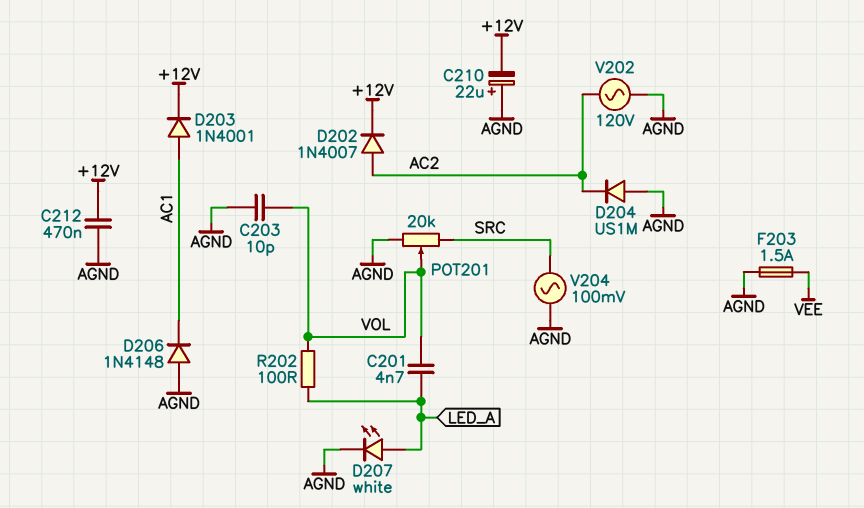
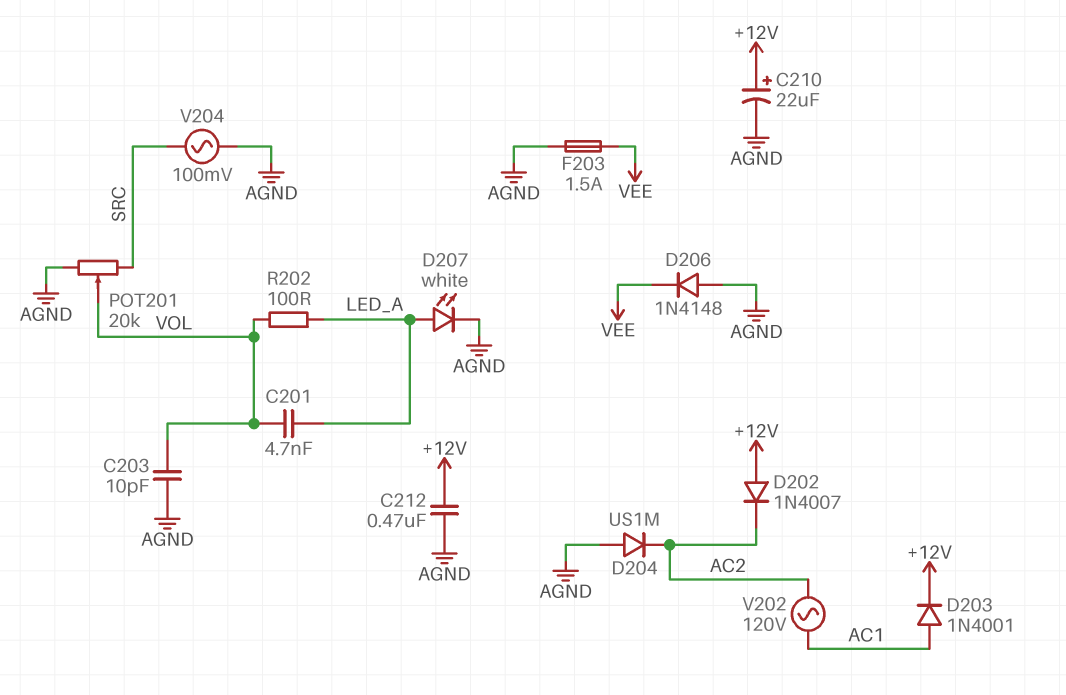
C210: 22uF (plus AGND, minus +12V) -> 22uF (plus +12V, minus AGND)
D202: diode 1N4007 (A AC2, K +12V) -> diode 1N4007 (A +12V, K AC2)
D206: diode 1N4148 (A AGND, K AC1) -> diode 1N4148 (A AGND, K VEE)
V202: AC 120V (AC2, AGND) -> AC 120V (AC1, AC2)

